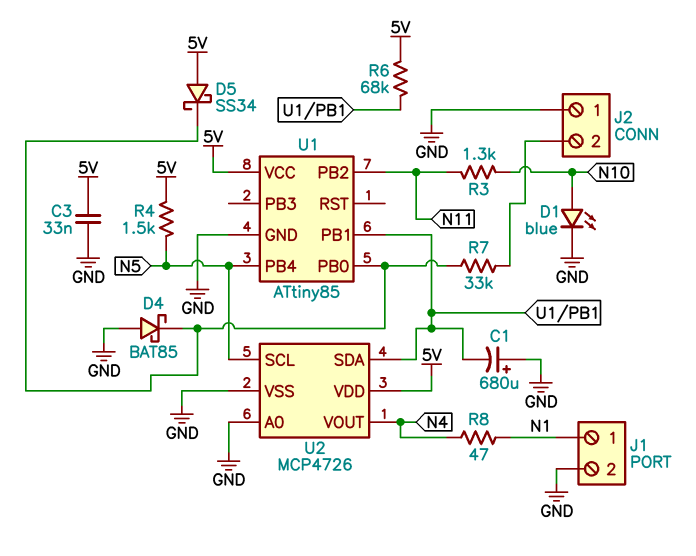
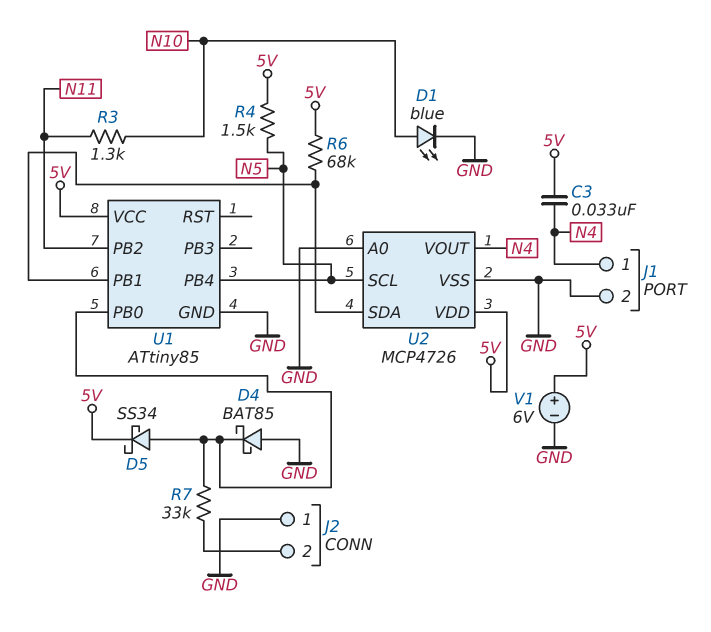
C1: 680uF (plus GND, minus U1/PB1) -> none
C3: 33nF (5V, GND) -> 33nF (5V, N4)
D5: schottky SS34 (A 5V, K U1/PB0) -> schottky SS34 (A U1/PB0, K 5V)
J1 pin 1: N1 -> N4
R8: 47 (N1, N4) -> none
V1: none -> 6V (plus 5V, minus GND)

